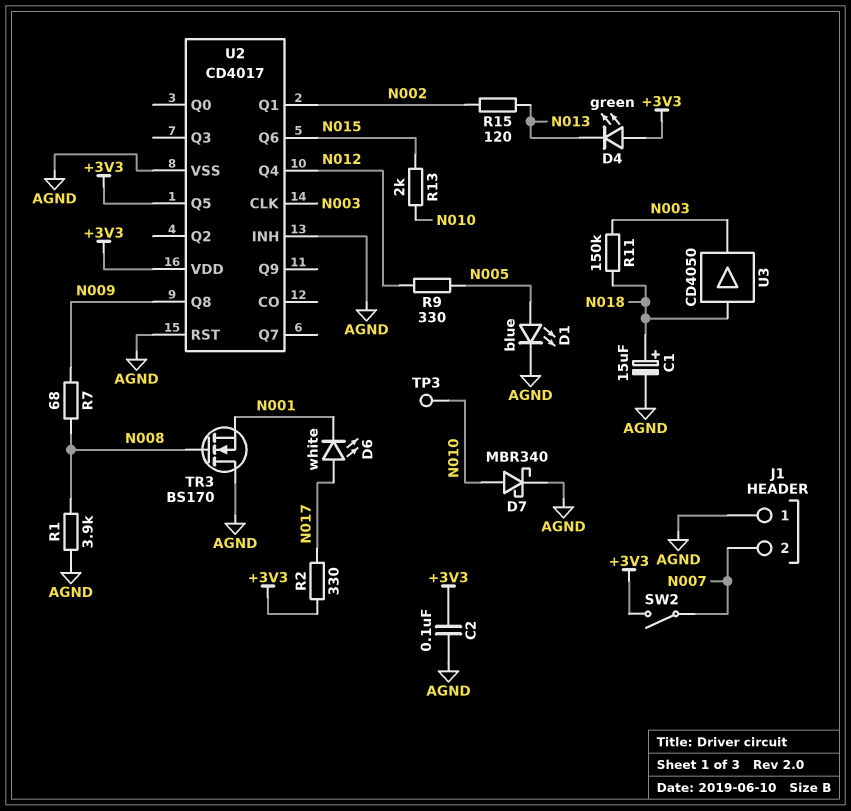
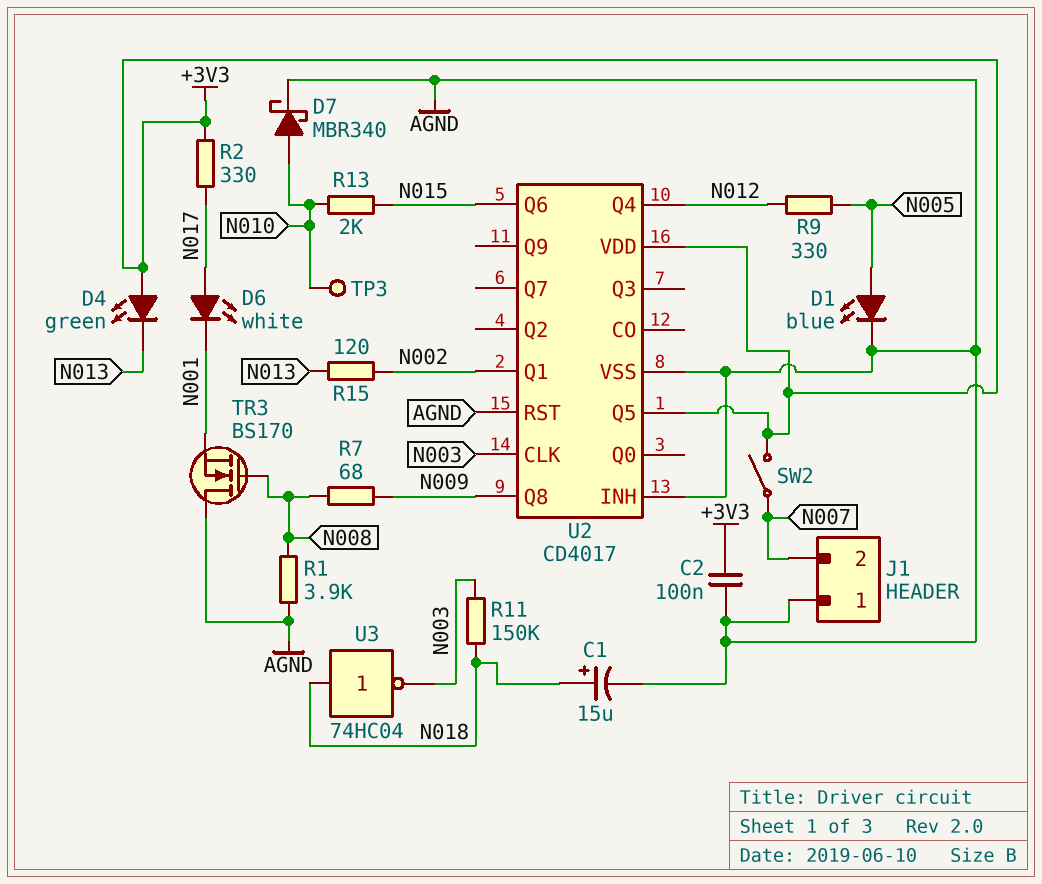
U3: buffer CD4050 (in N018, out N003) -> NOT 74HC04 (in N018, out N003)

